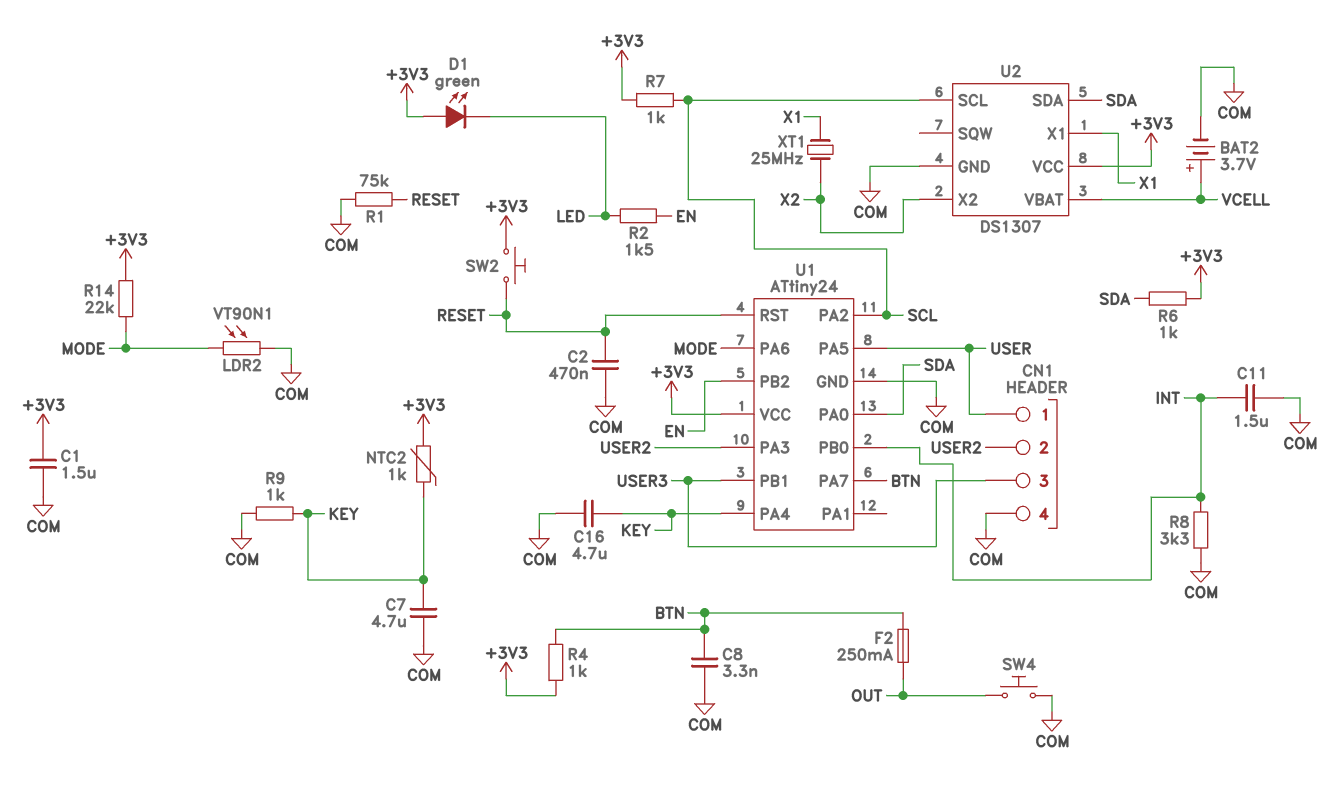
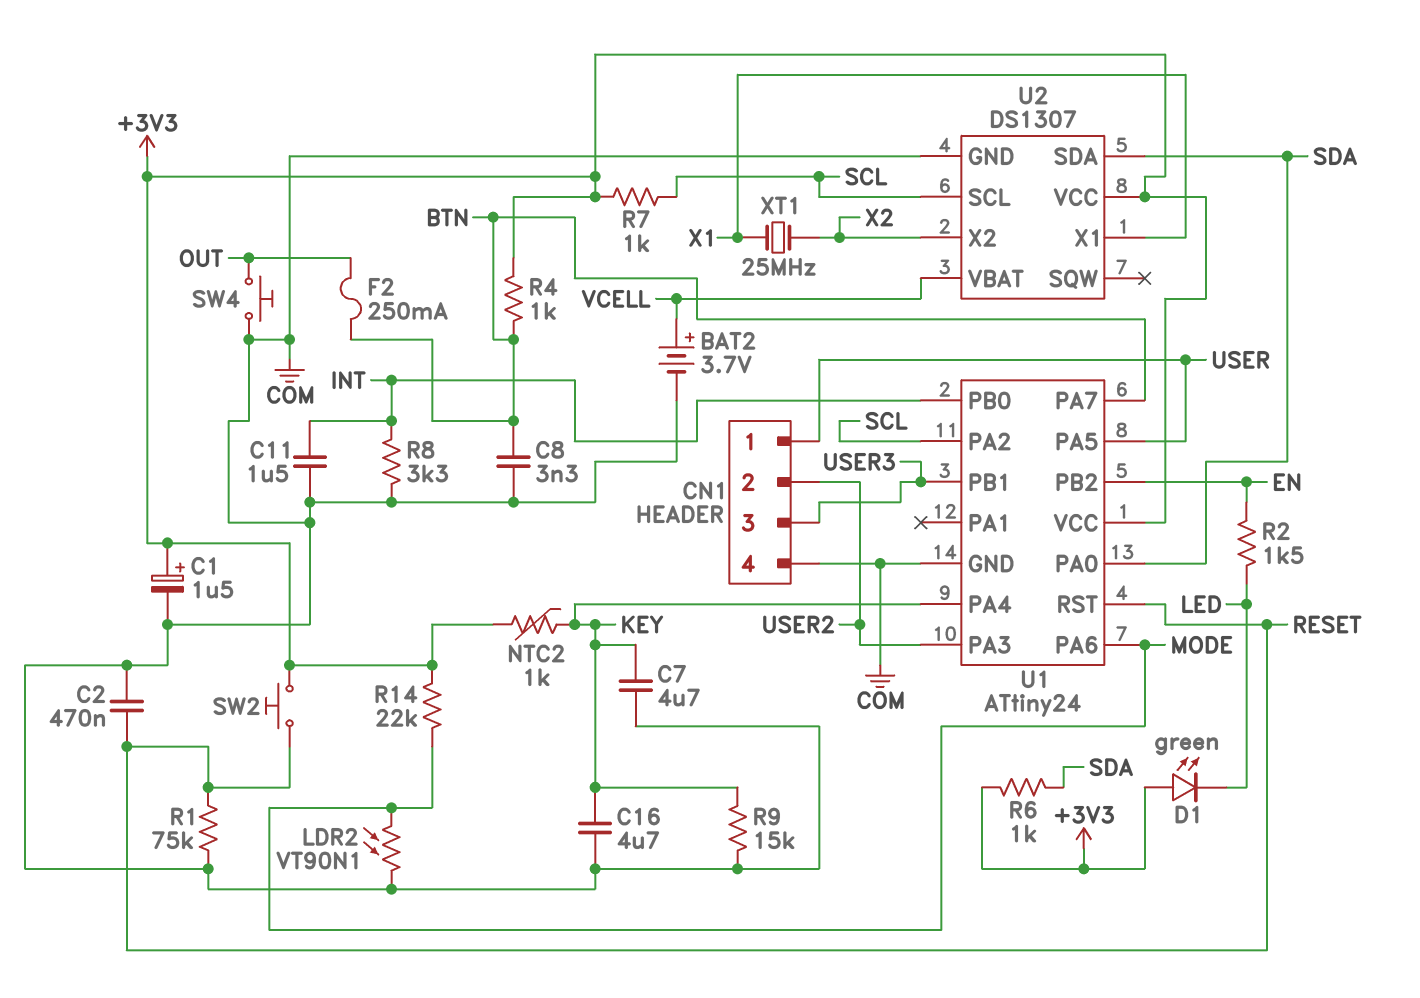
C1: 1.5uF (+3V3, COM) -> 1.5uF (plus +3V3, minus COM)
R9: 1k (COM, KEY) -> 15k (COM, KEY)

